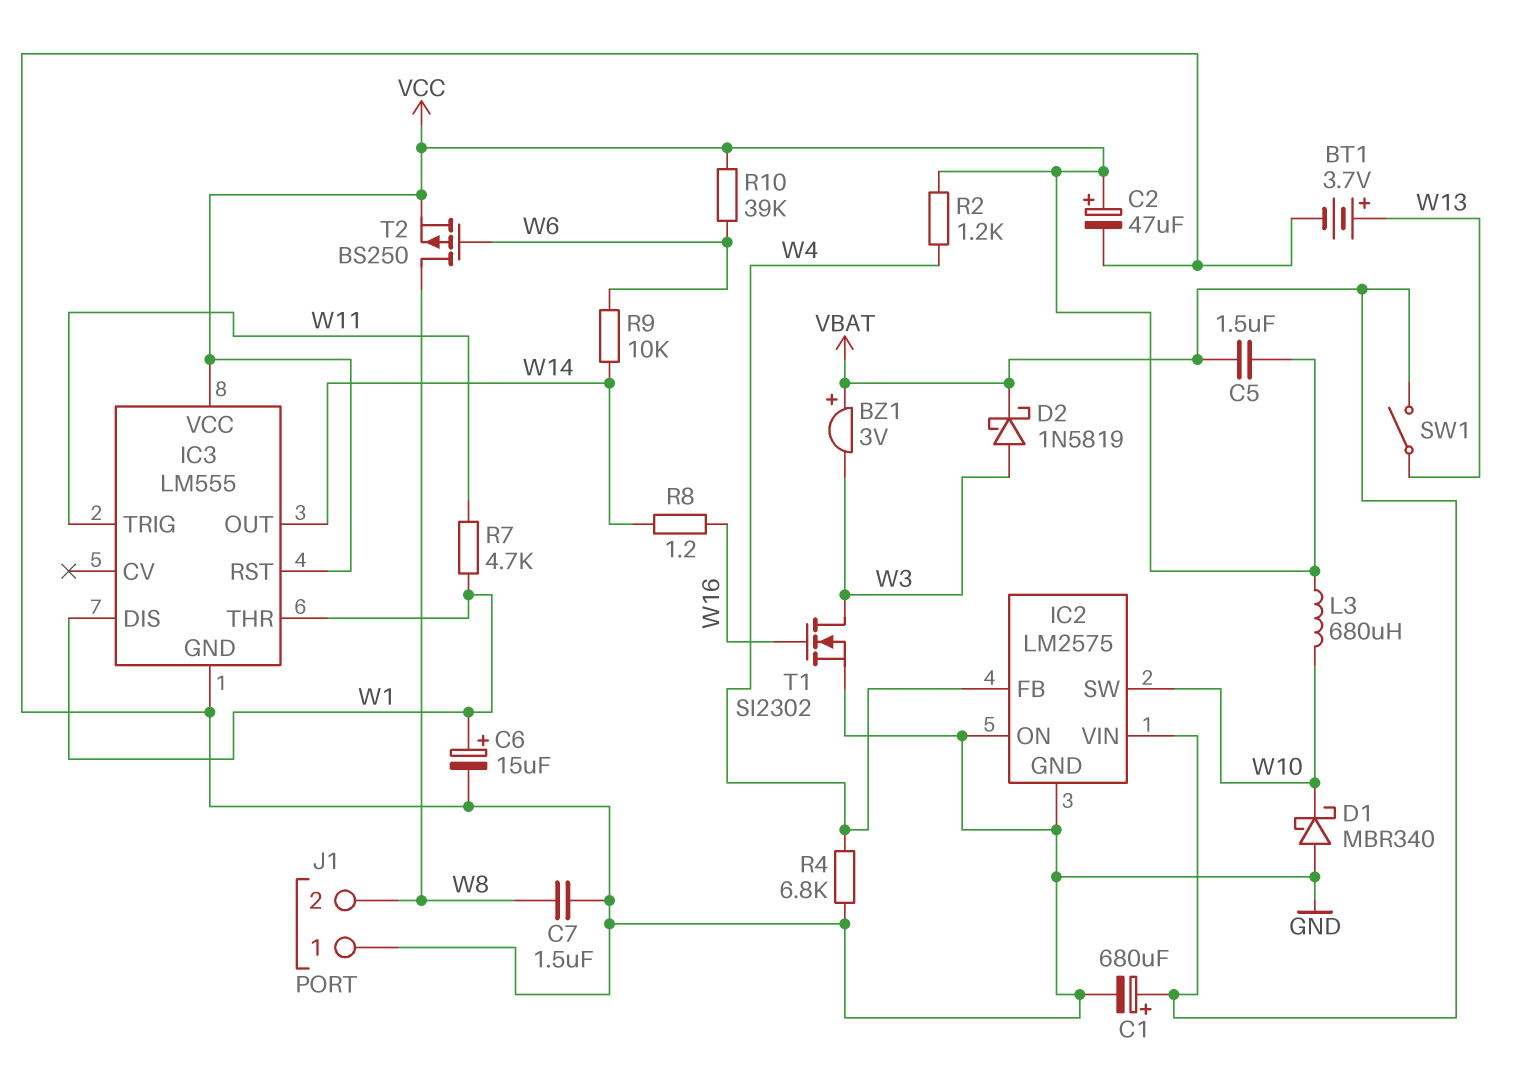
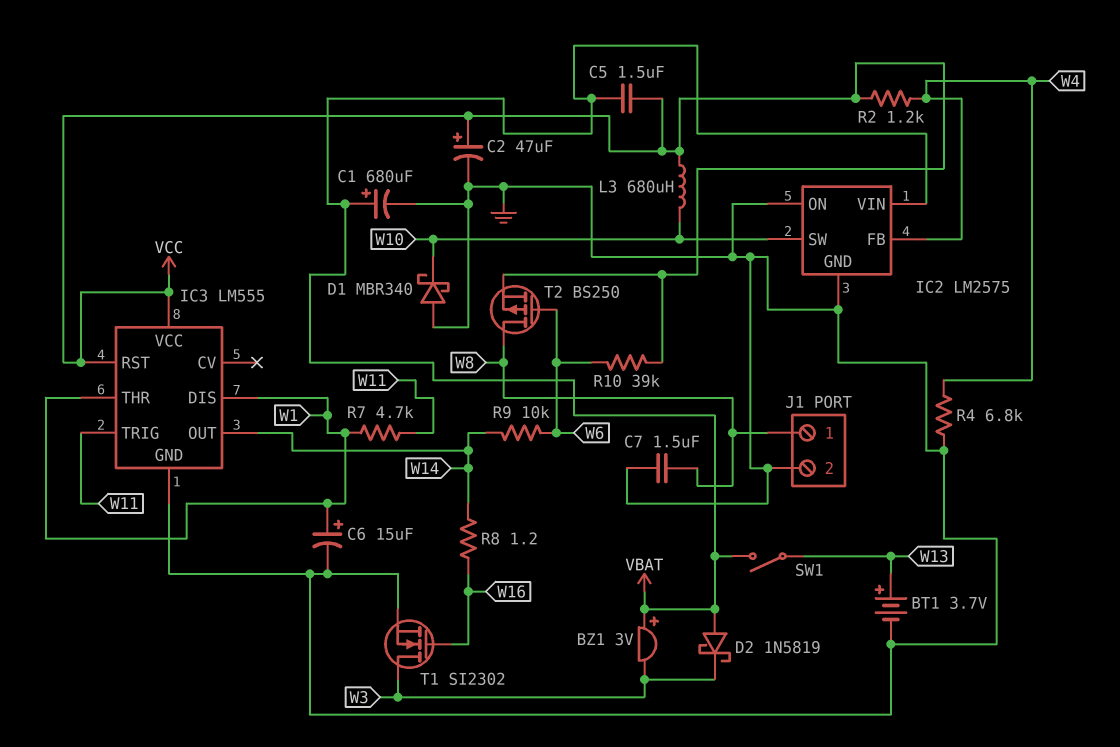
D2: schottky 1N5819 (A W3, K VBAT) -> schottky 1N5819 (A VBAT, K W3)
J1 pin 1: GND -> W8
J1 pin 2: W8 -> GND

